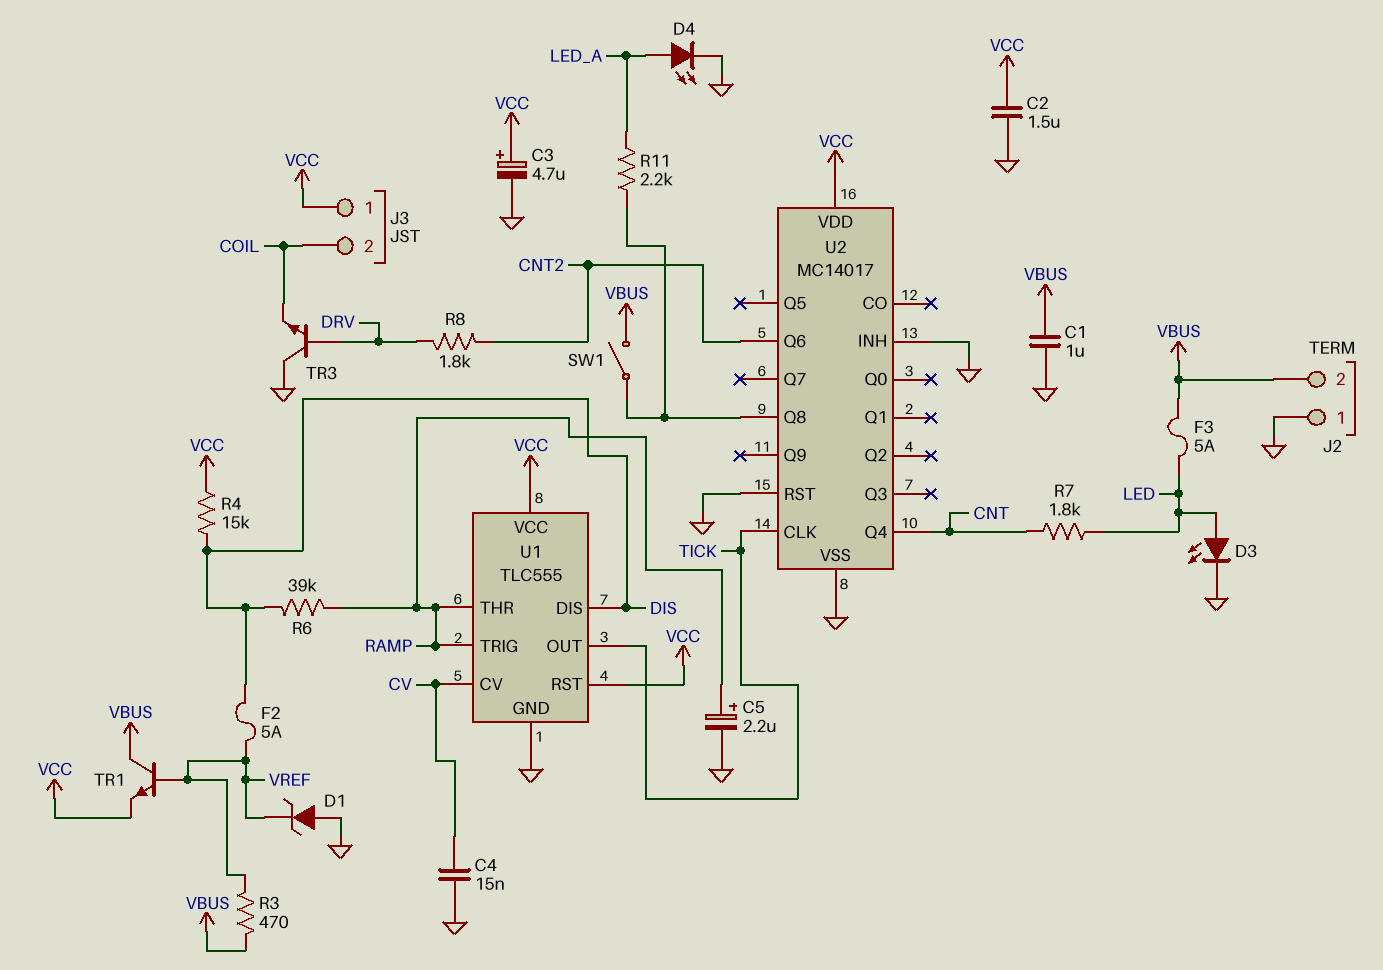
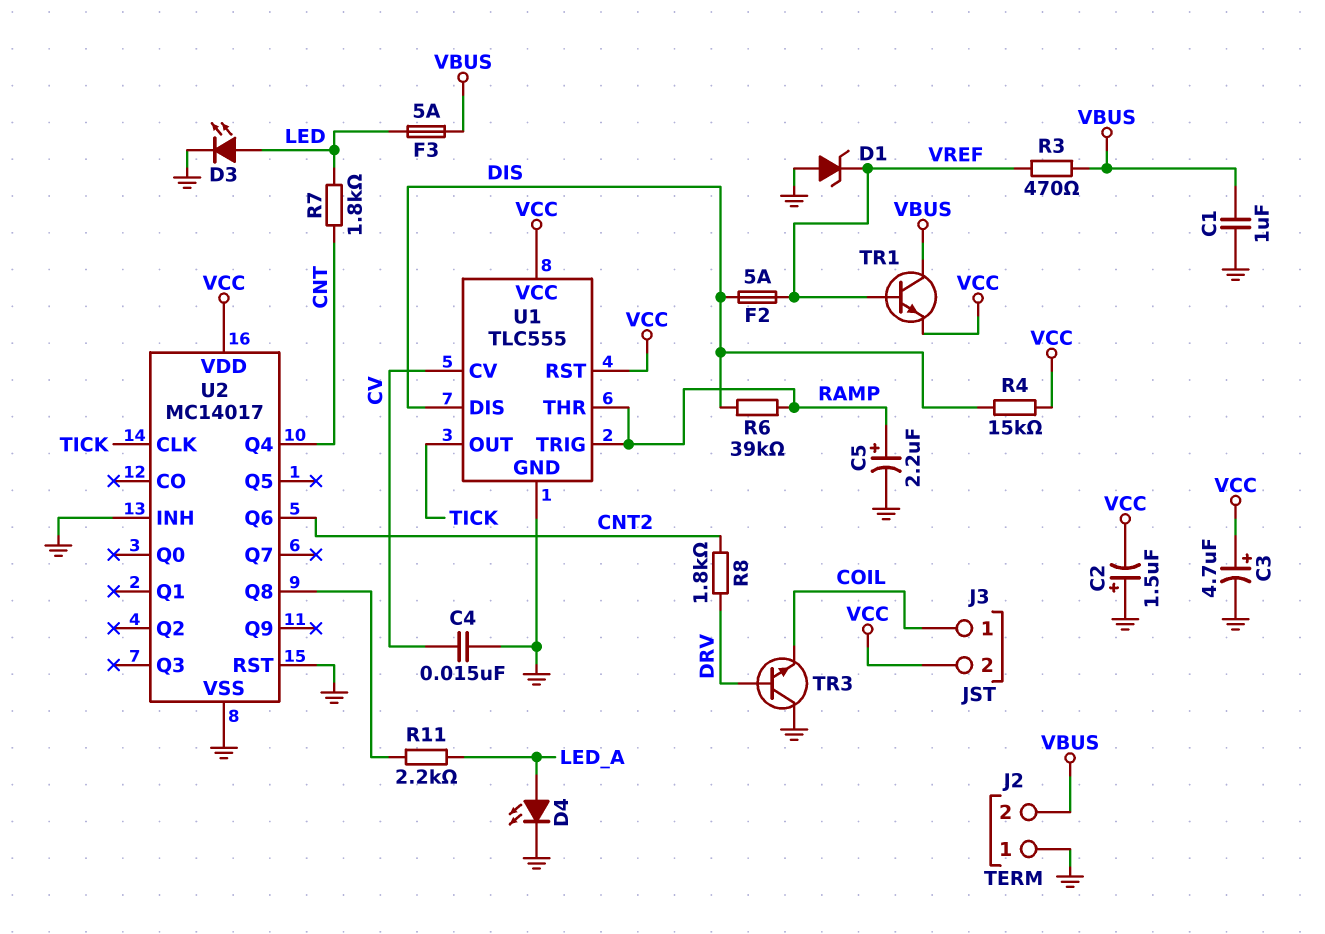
C2: 1.5uF (GND, VCC) -> 1.5uF (plus GND, minus VCC)
J3 pin 1: VCC -> COIL
J3 pin 2: COIL -> VCC
SW1: switch (U2/Q8, VBUS) -> none

